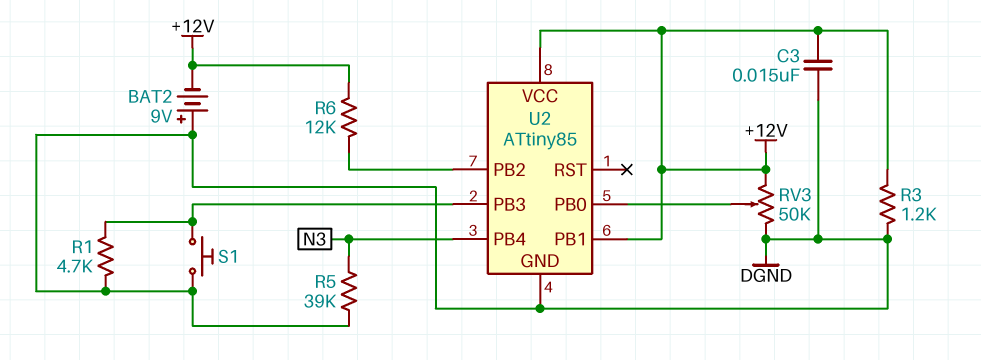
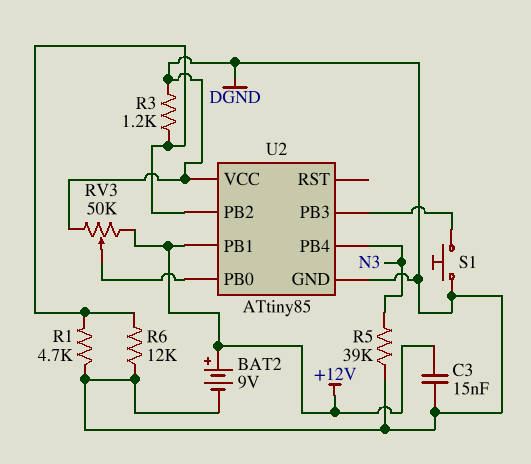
BAT2: 9V (plus DGND, minus +12V) -> 9V (plus +12V, minus DGND)
R1: 4.7k (DGND, U2/PB3) -> 4.7k (DGND, U2/PB2)
R3: 1.2k (+12V, DGND) -> 1.2k (DGND, U2/PB2)
R6: 12k (+12V, U2/PB2) -> 12k (DGND, U2/PB2)
U2 pin VCC: +12V -> DGND

